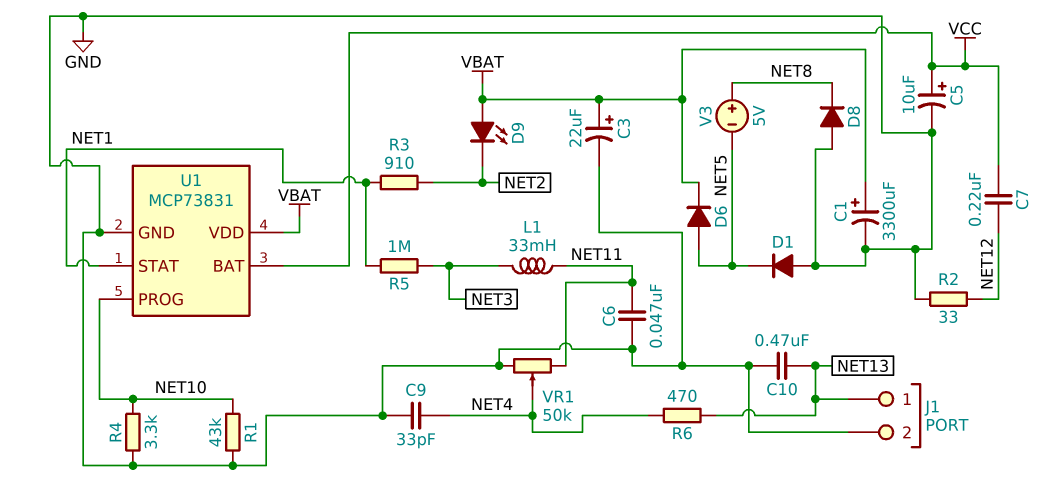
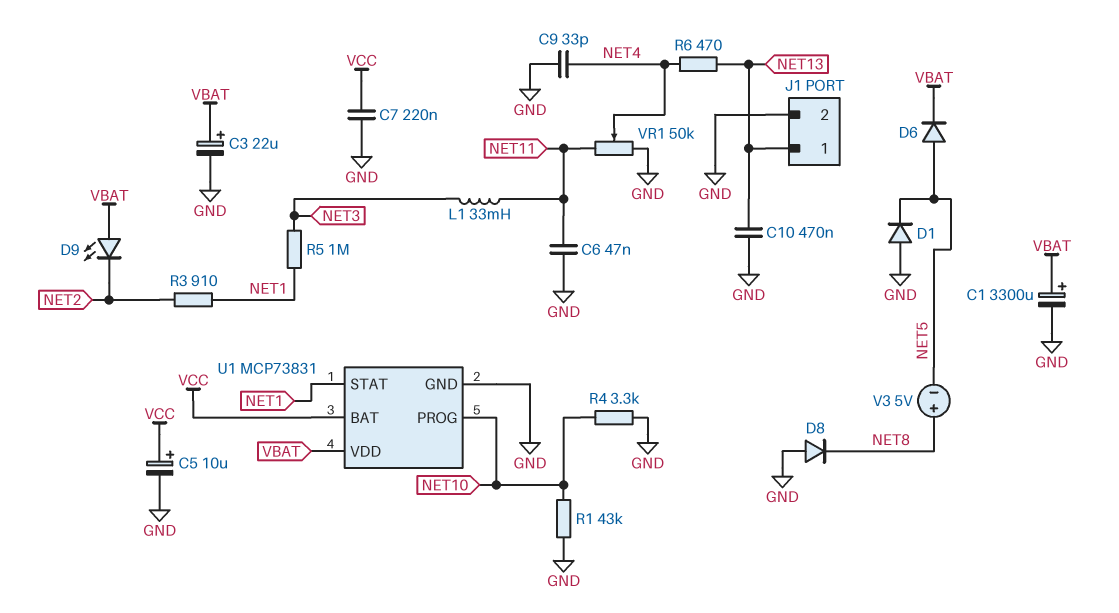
C7: 220nF (NET12, VCC) -> 220nF (GND, VCC)
R2: 33 (GND, NET12) -> none

